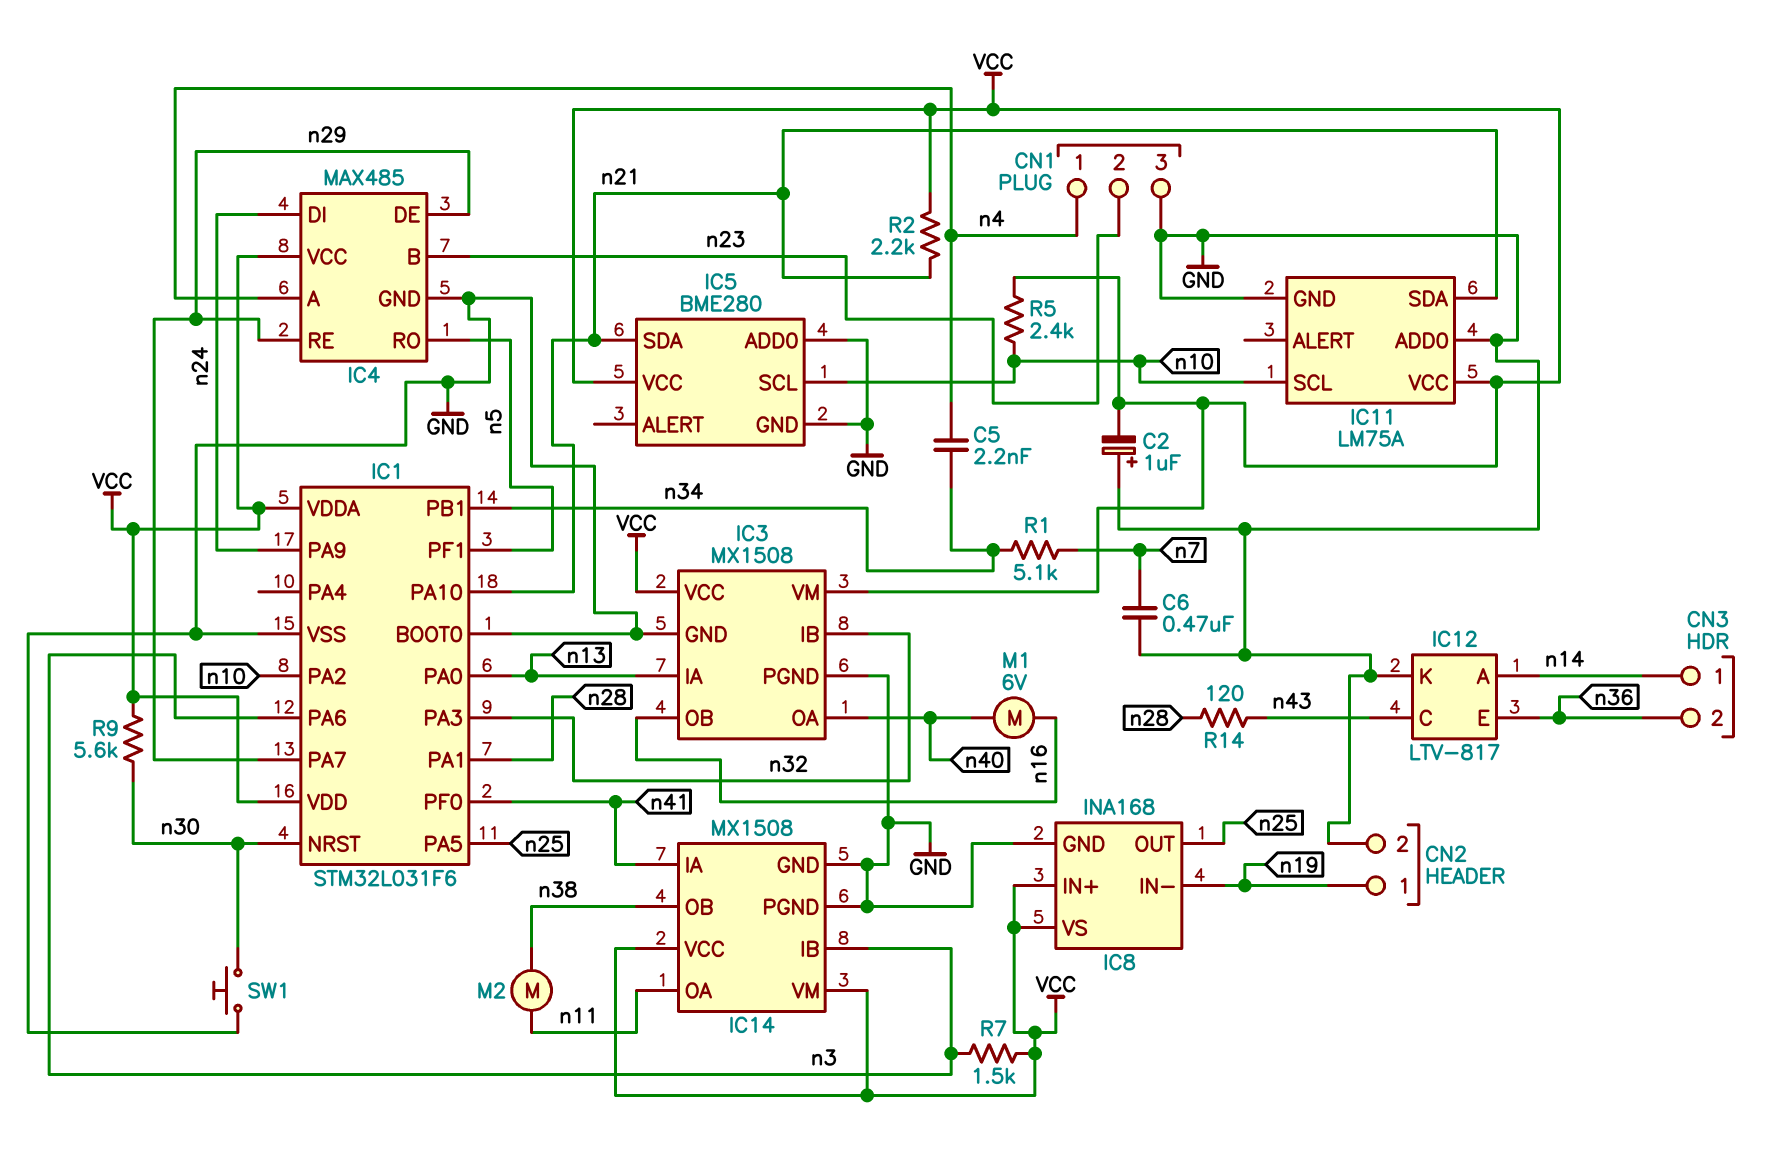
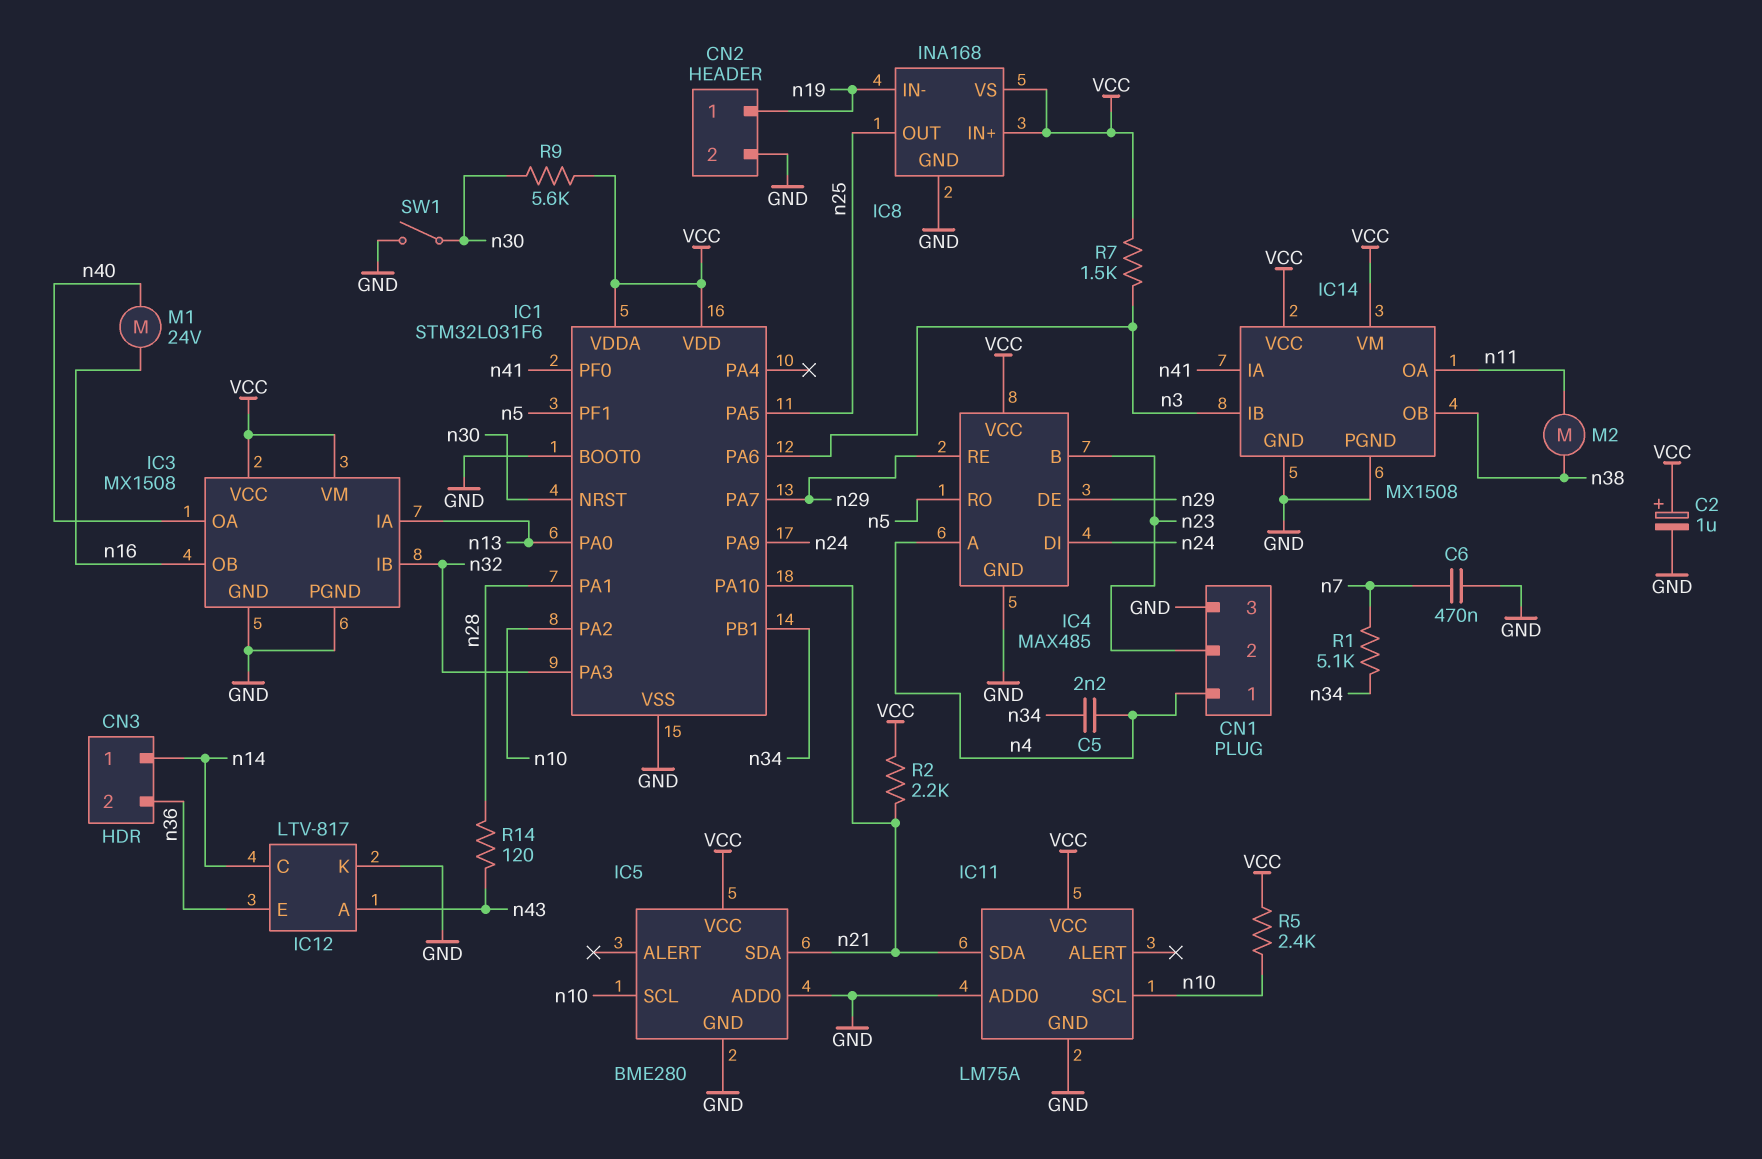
C2: 1uF (plus GND, minus VCC) -> 1uF (plus VCC, minus GND)
IC12 pin A: n14 -> n43
IC12 pin C: n43 -> n14
M1: motor 6V (n16, n40) -> motor 24V (n16, n40)
SW1: button (GND, n30) -> switch (GND, n30)

